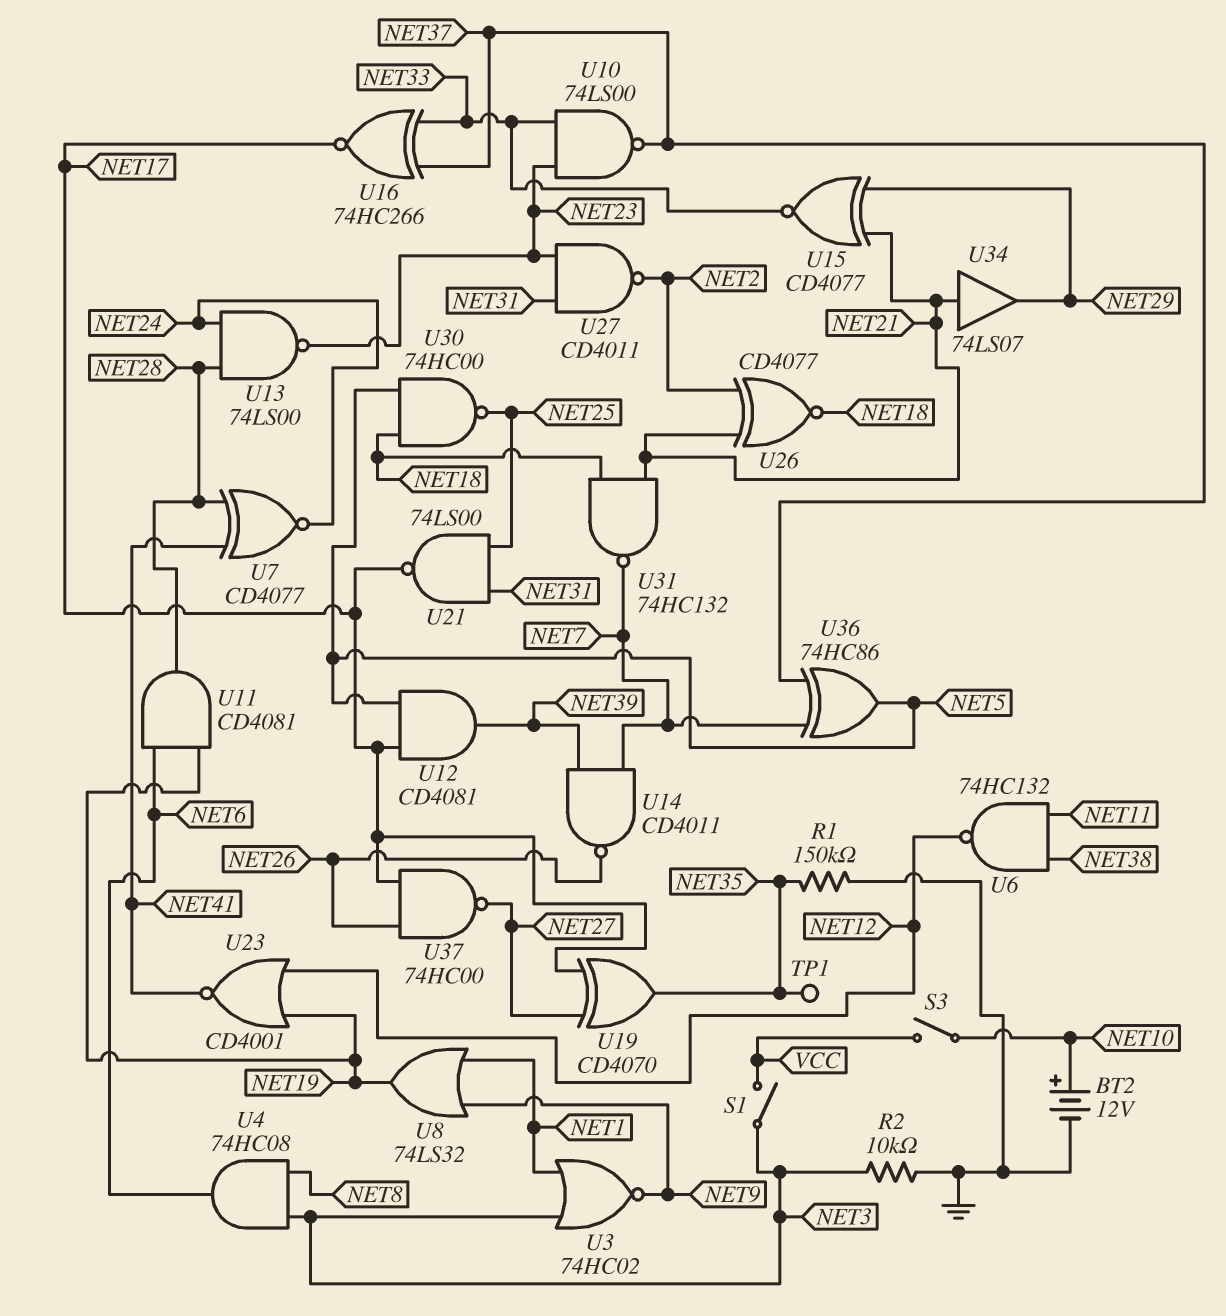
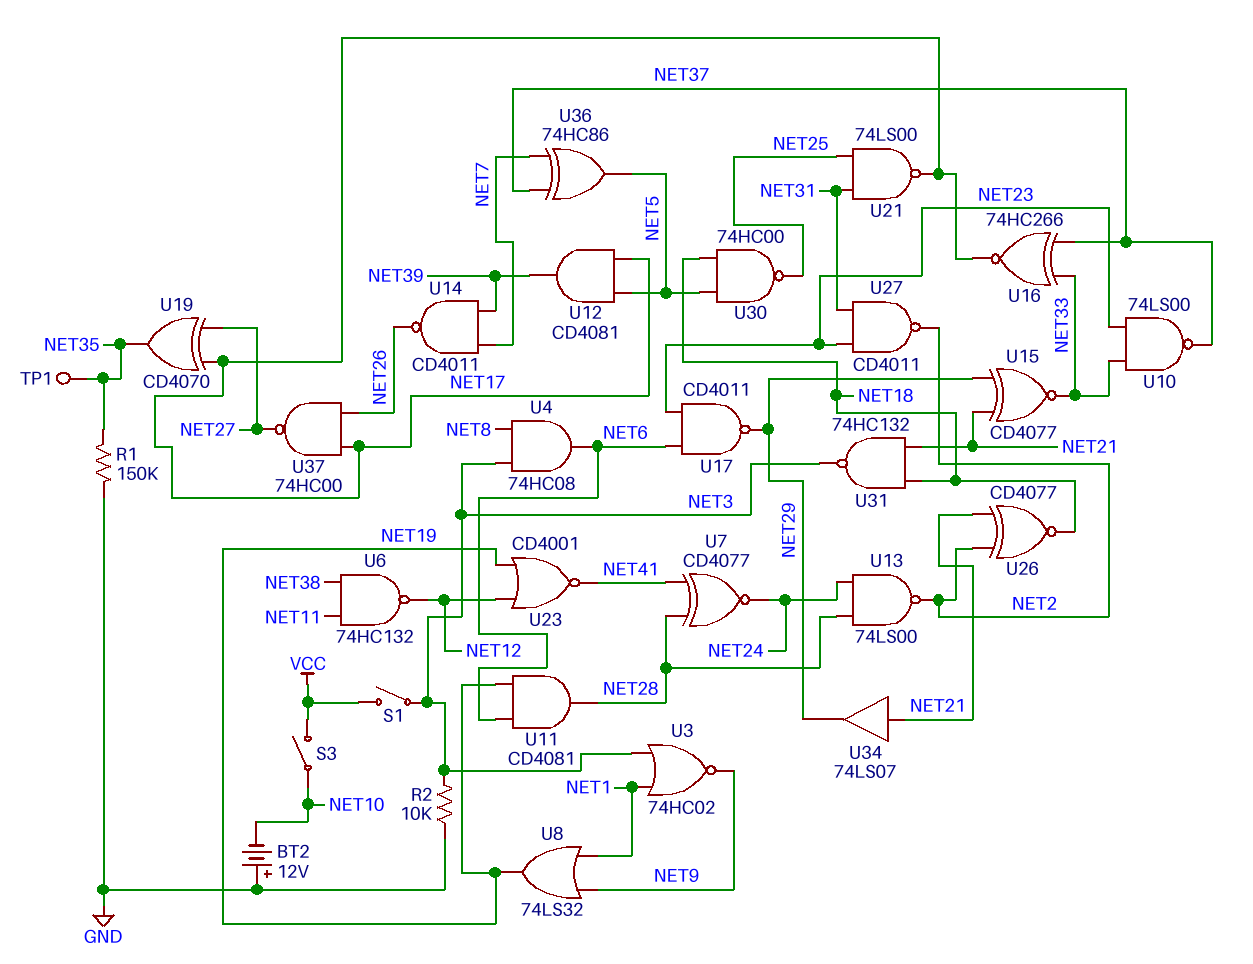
BT2: 12V (plus NET10, minus GND) -> 12V (plus GND, minus NET10)
U13: NAND 74LS00 (in NET24, in NET28, out NET23) -> NAND 74LS00 (in NET24, in NET28, out NET2)
U17: none -> NAND CD4011 (in NET6, in NET23, out NET29)
U31: NAND 74HC132 (in NET18, in NET21, out NET7) -> NAND 74HC132 (in NET18, in NET21, out NET3)

